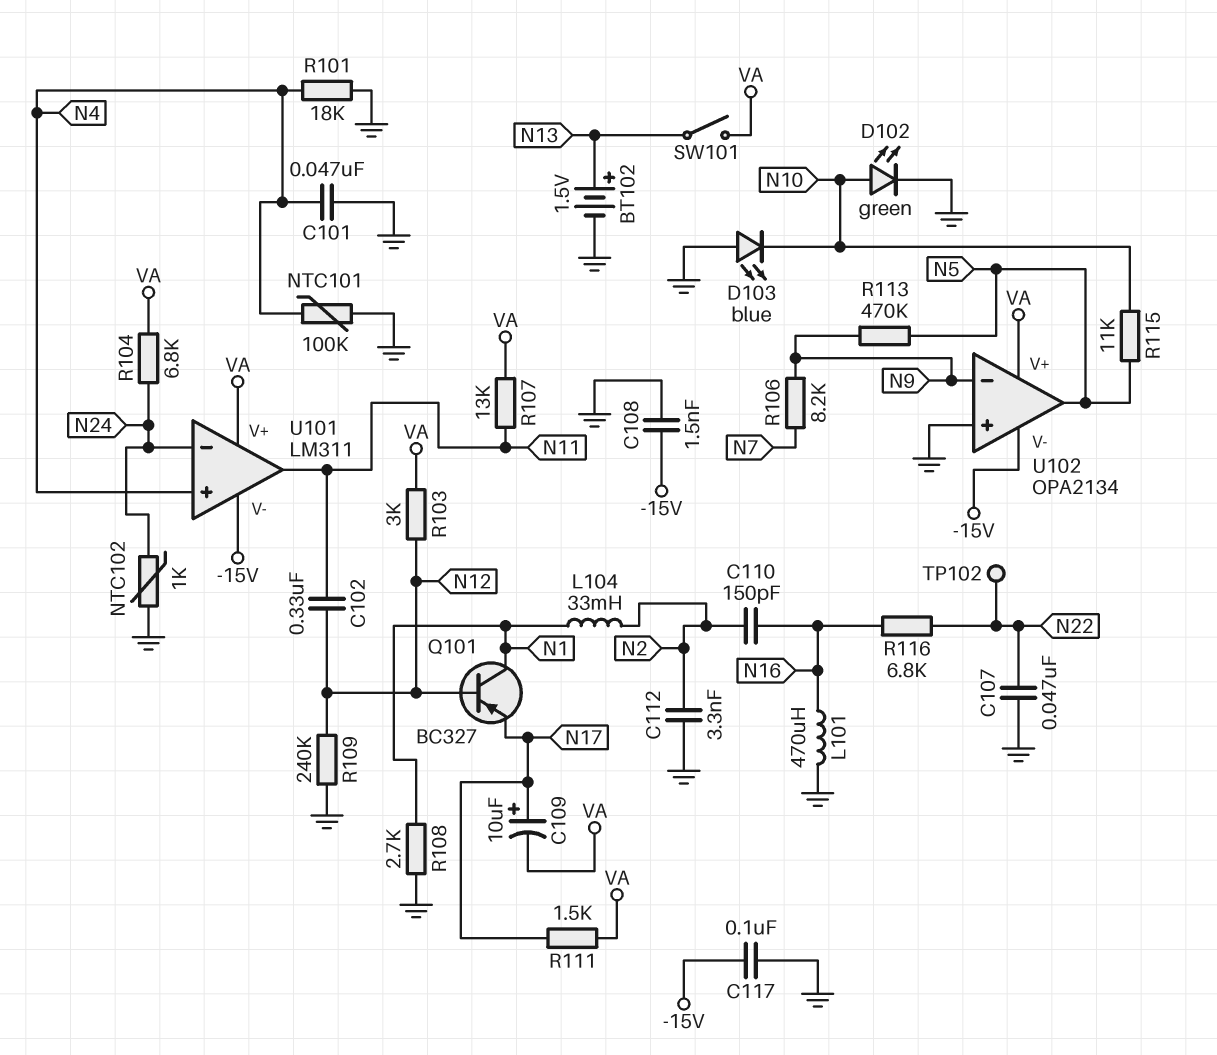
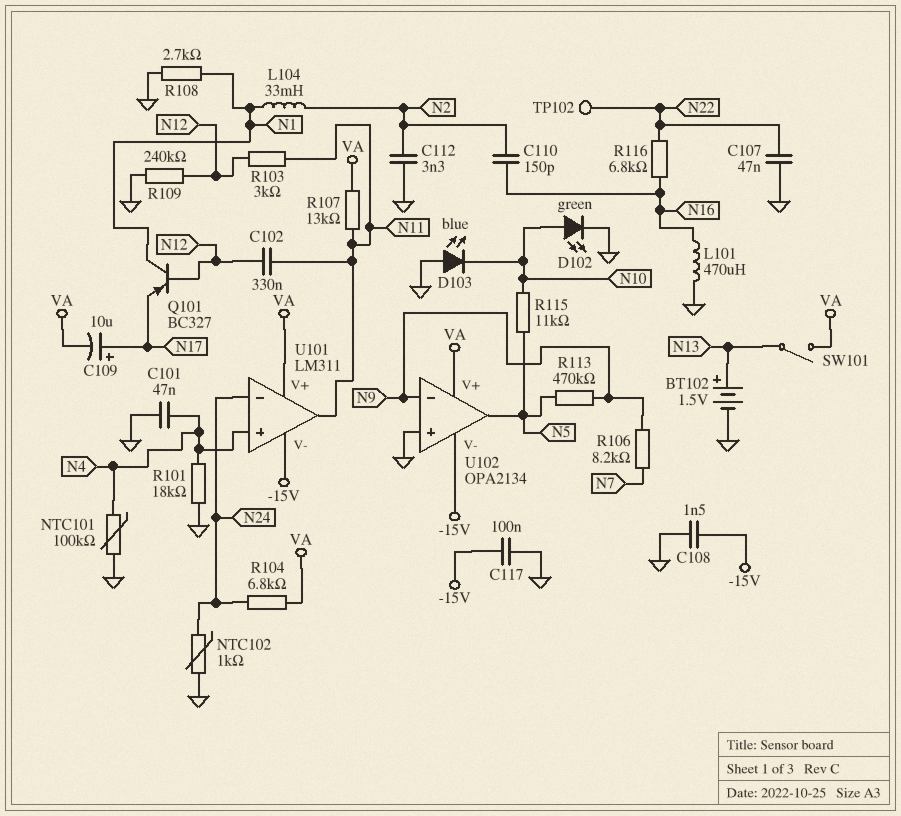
R103: 3k (N12, VA) -> 3k (N11, N12)
R111: 1.5k (N17, VA) -> none

